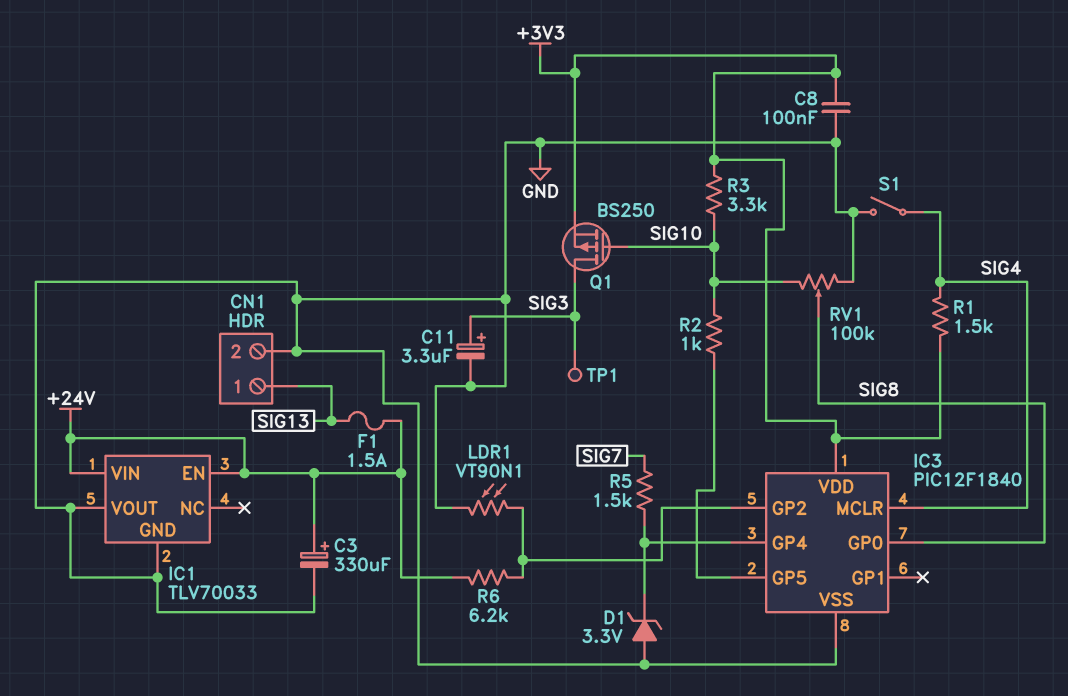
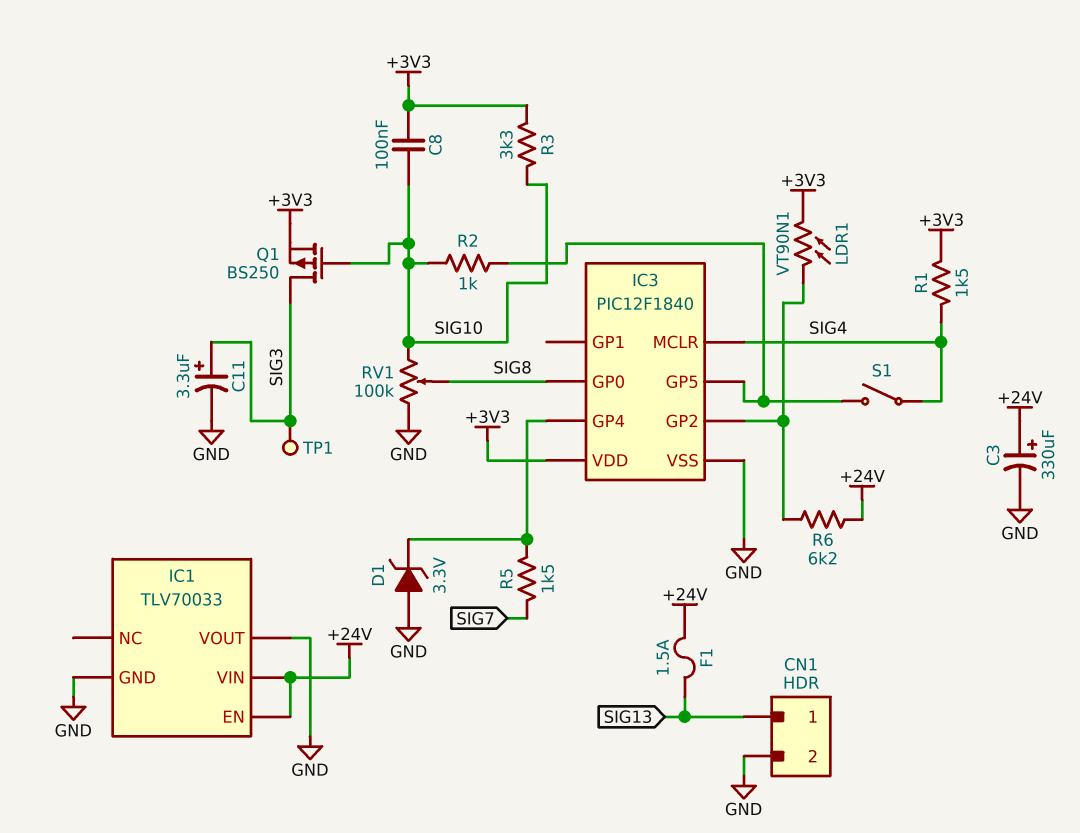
C8: 100nF (+3V3, GND) -> 100nF (+3V3, SIG10)
LDR1: VT90N1 (GND, IC3/GP2) -> VT90N1 (+3V3, IC3/GP2)
S1: switch (GND, SIG4) -> switch (IC3/GP5, SIG4)

